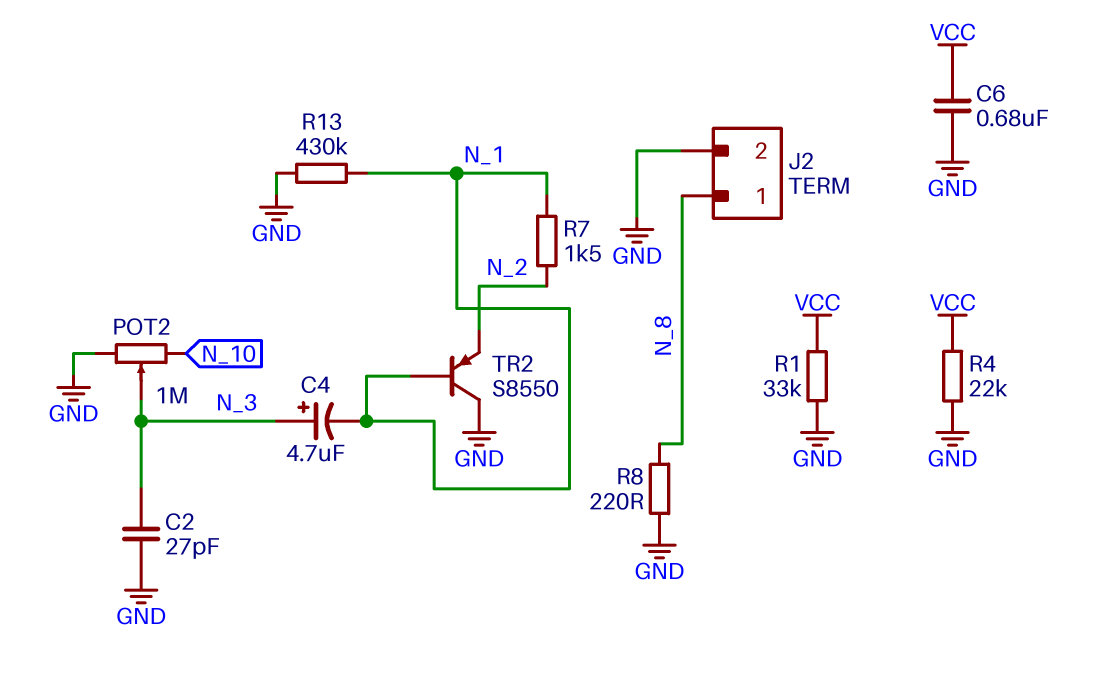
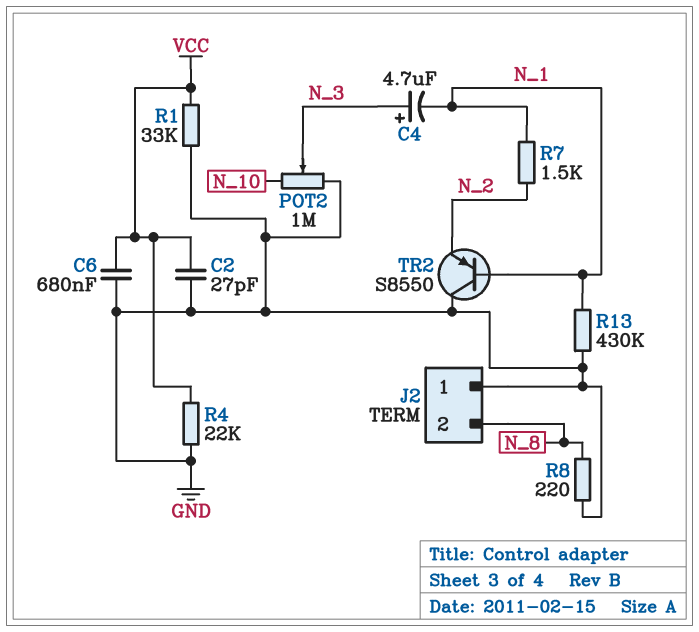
C2: 27pF (GND, N_3) -> 27pF (GND, VCC)
J2 pin 1: N_8 -> GND
J2 pin 2: GND -> N_8

